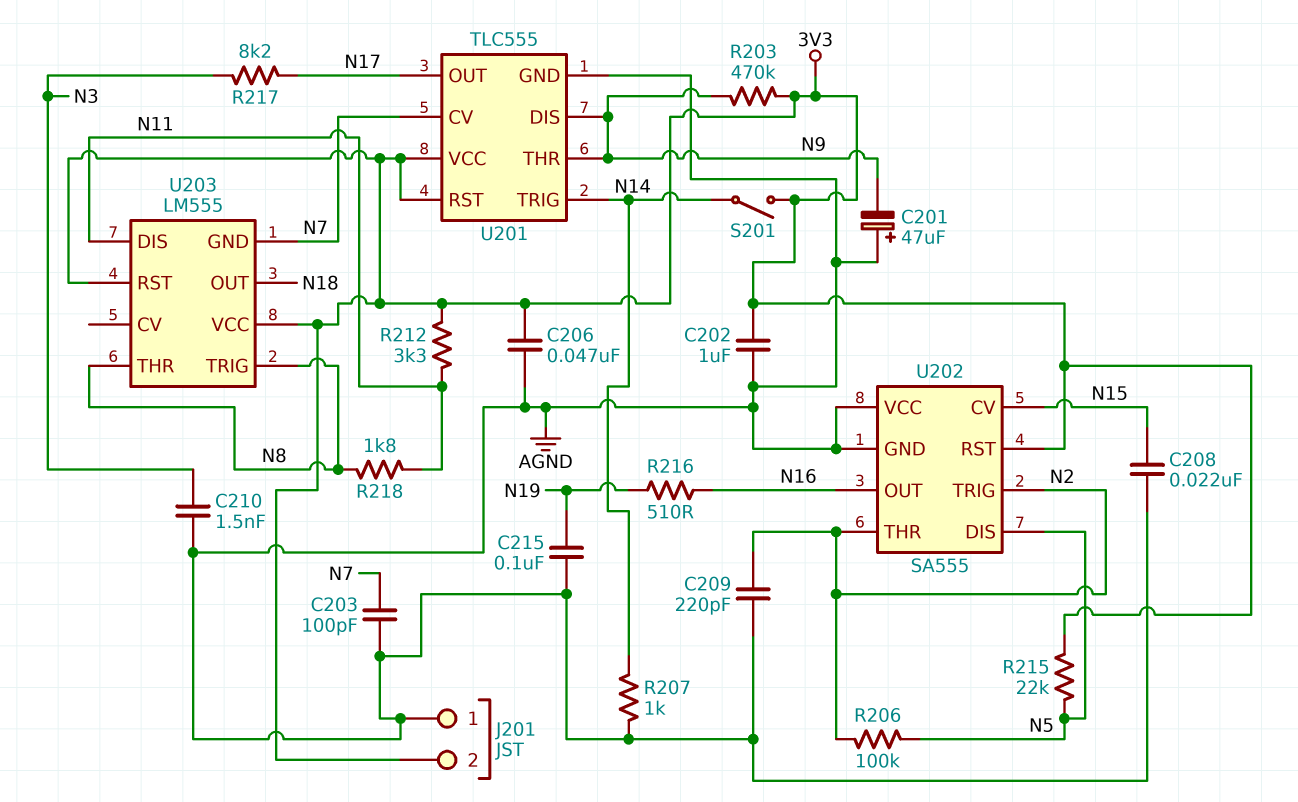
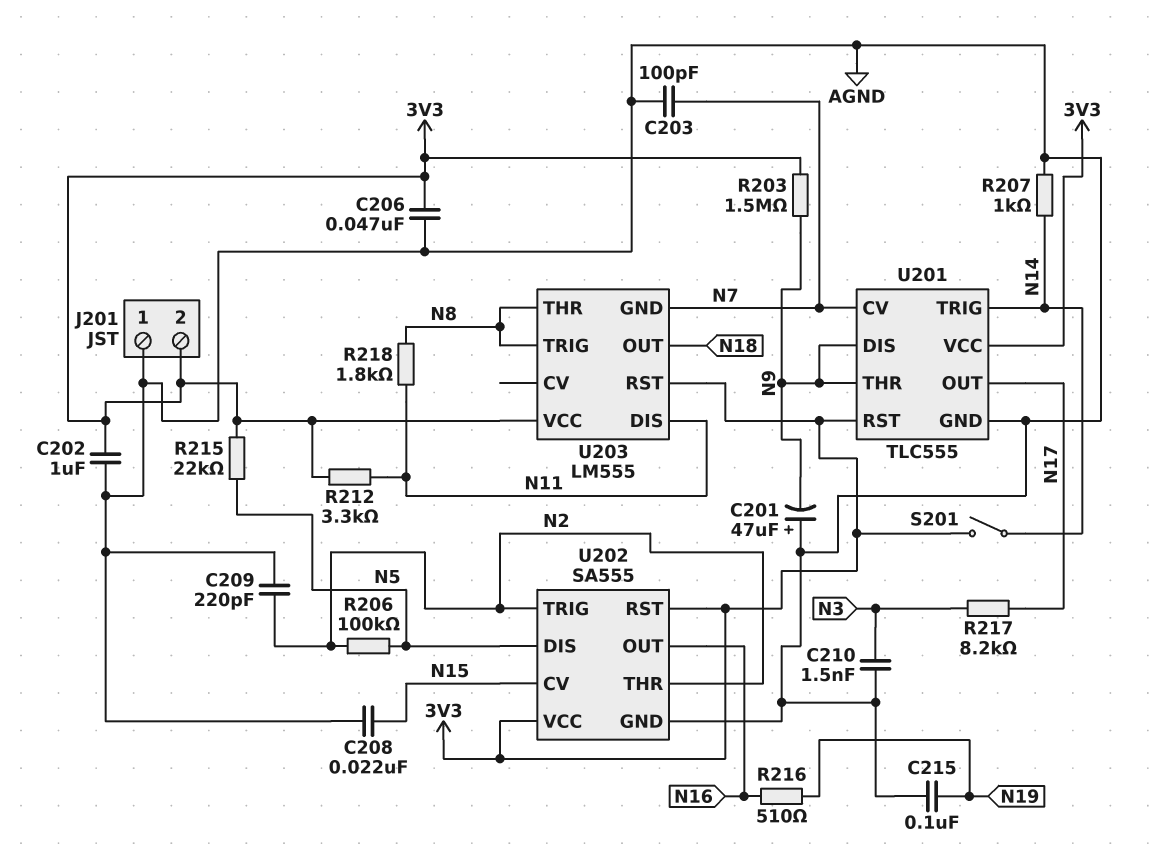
R203: 470k (3V3, N9) -> 1.5M (3V3, N9)
U202 pin VCC: AGND -> 3V3

